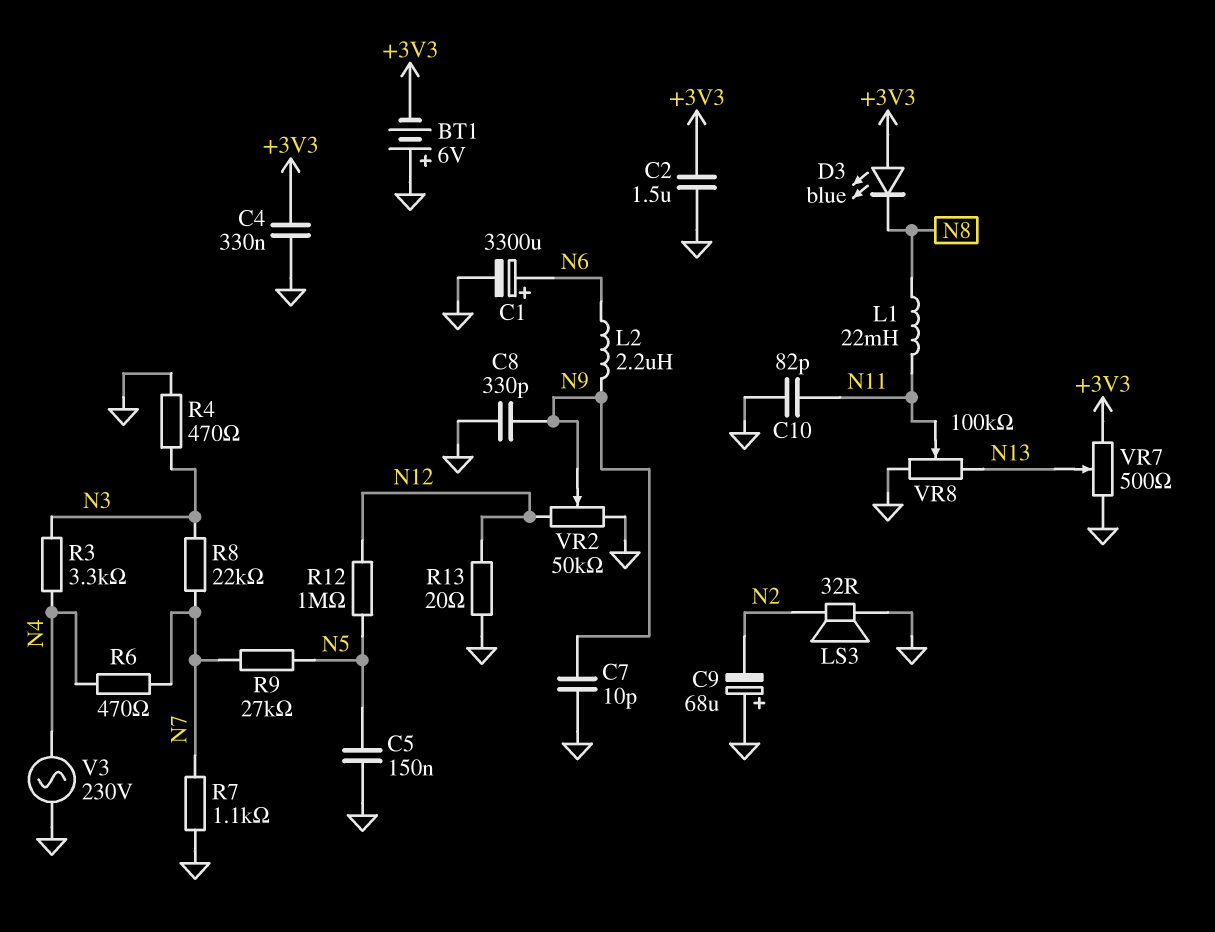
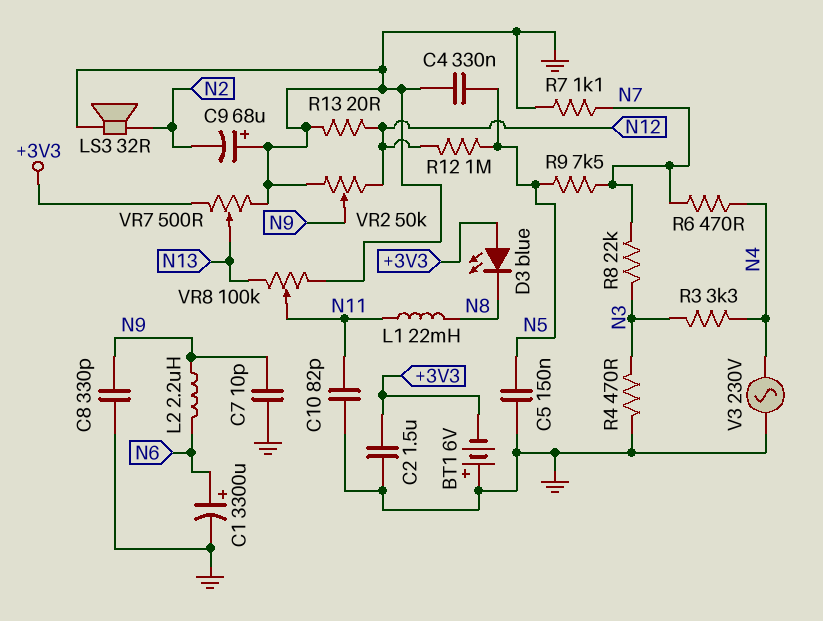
C4: 330nF (+3V3, GND) -> 330nF (GND, N5)
R9: 27k (N5, N7) -> 7.5k (N5, N7)

